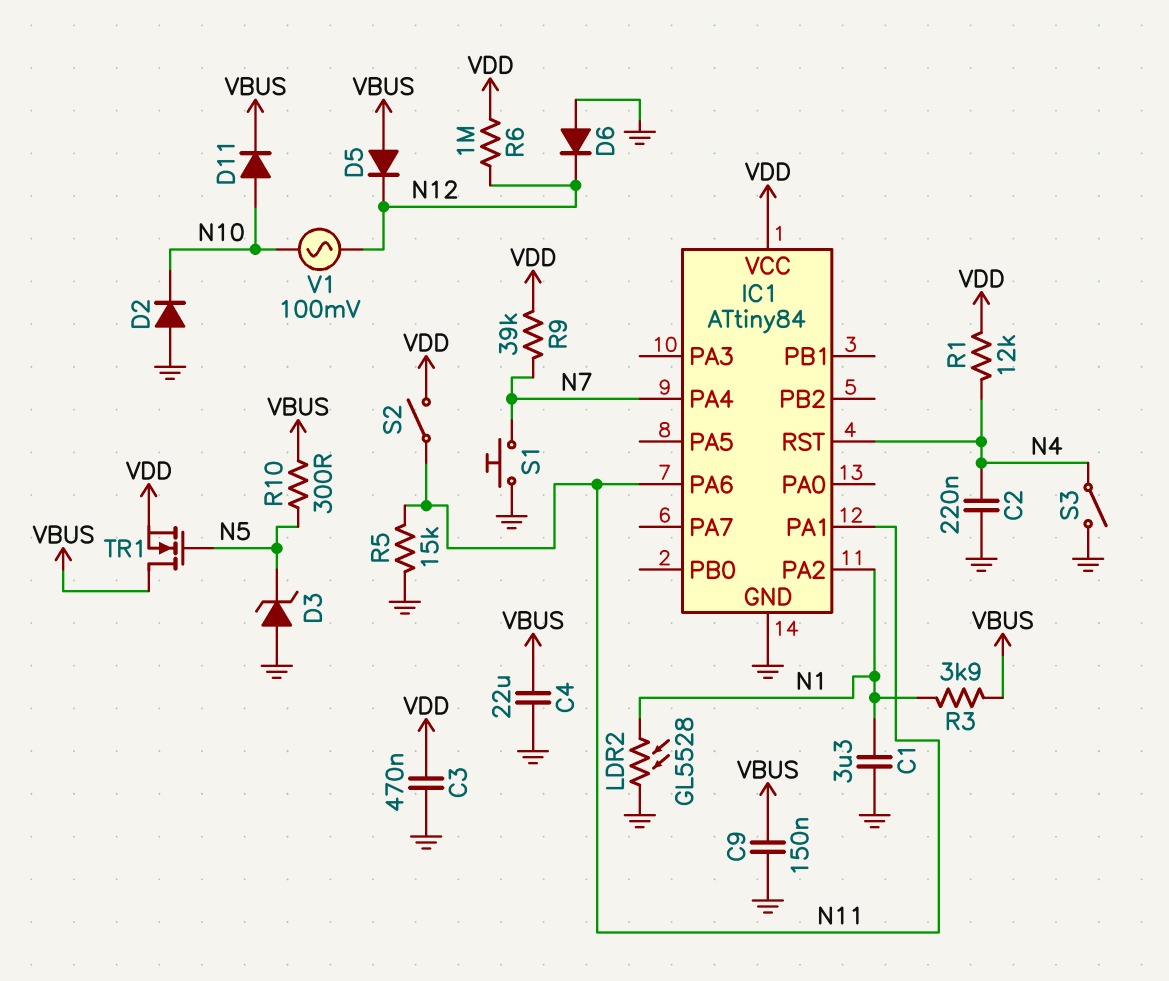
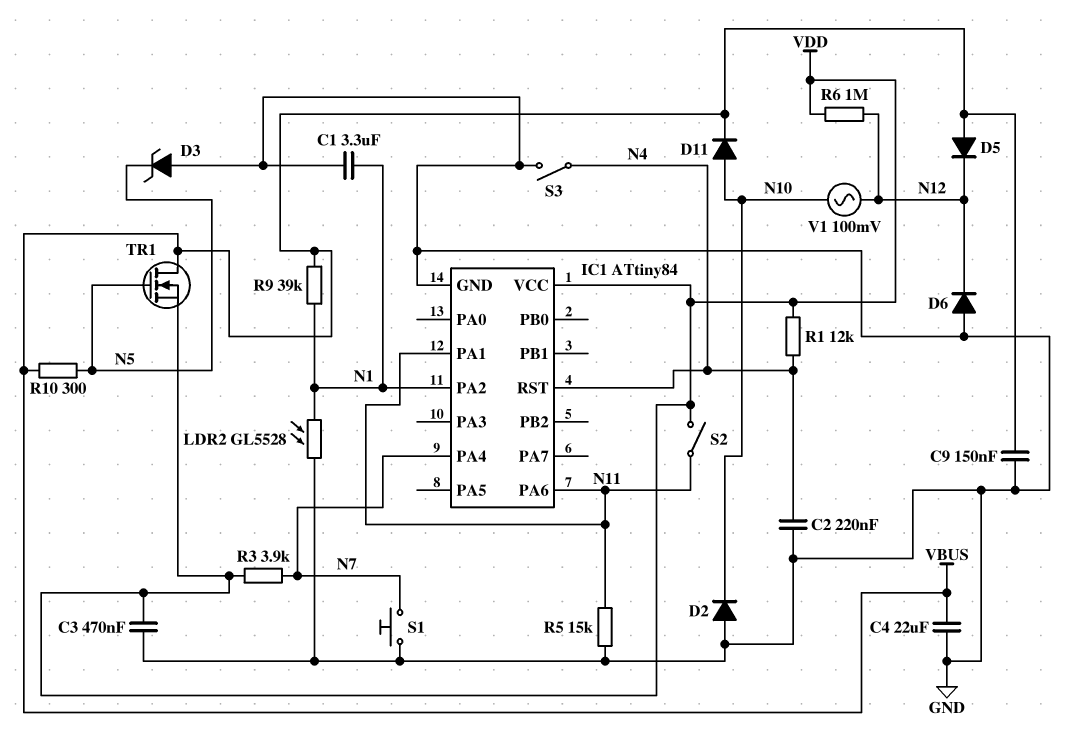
R3: 3.9k (N1, VBUS) -> 3.9k (N7, VDD)
R9: 39k (N7, VDD) -> 39k (N1, VBUS)

